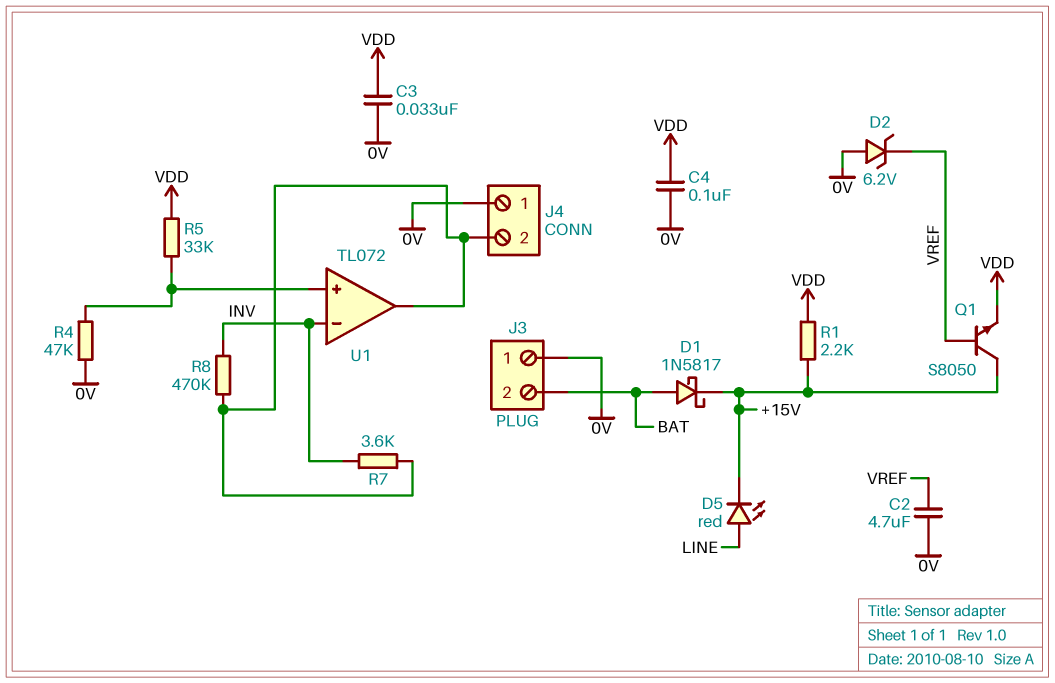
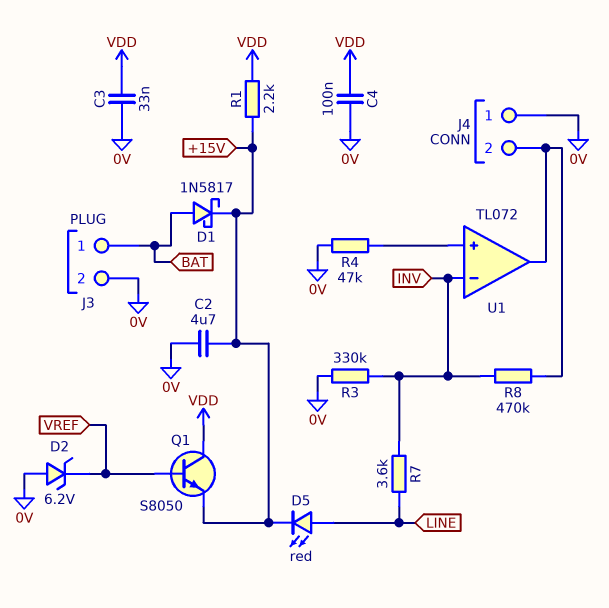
C2: 4.7uF (0V, VREF) -> 4.7uF (+15V, 0V)
J3 pin 1: 0V -> BAT
J3 pin 2: BAT -> 0V
Q1: NPN S8050 (B VREF, C +15V, E VDD) -> NPN S8050 (B VREF, C VDD, E +15V)
R3: none -> 330k (0V, INV)
R5: 33k (U1/in+, VDD) -> none
R7: 3.6k (INV, J4/2) -> 3.6k (INV, LINE)

